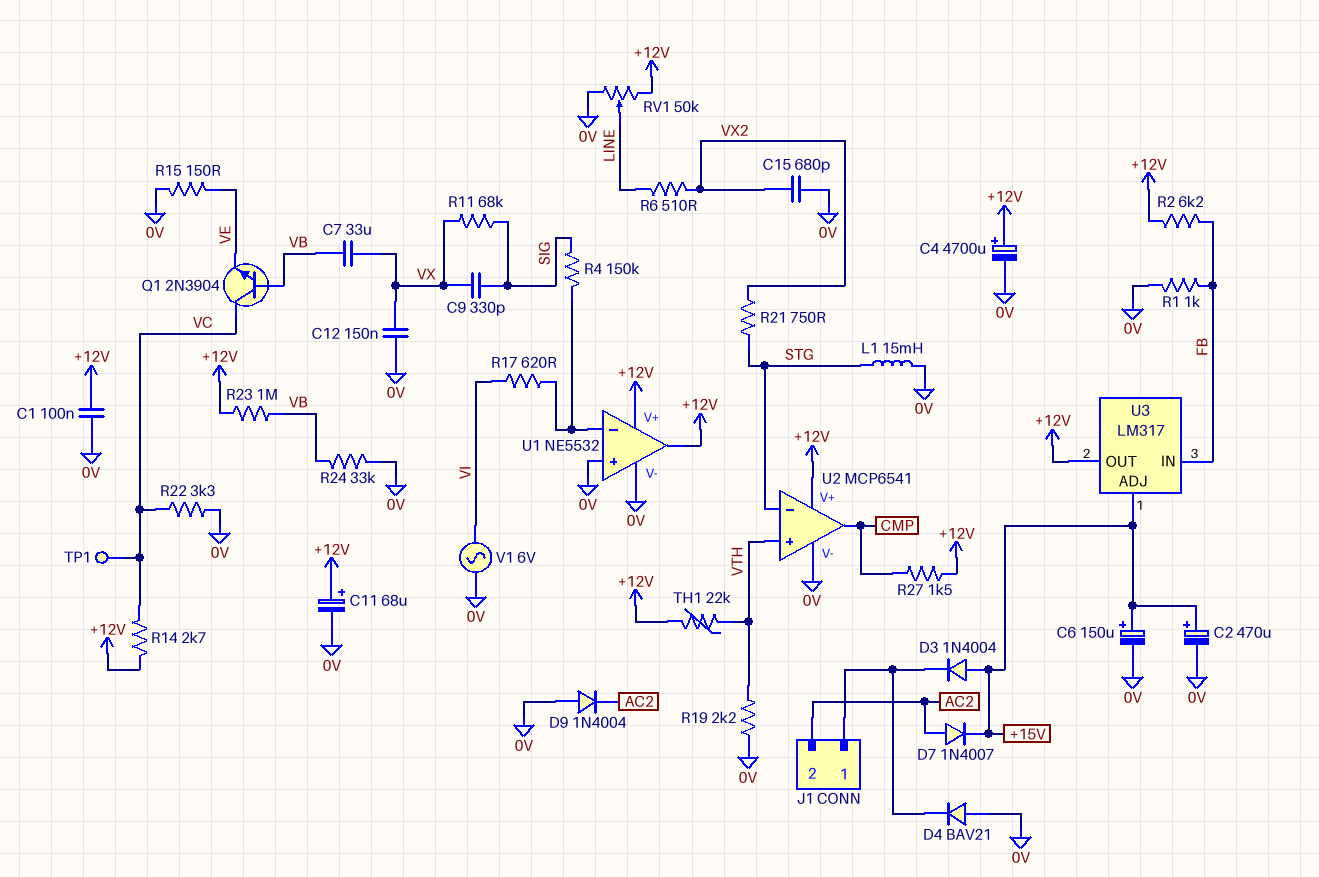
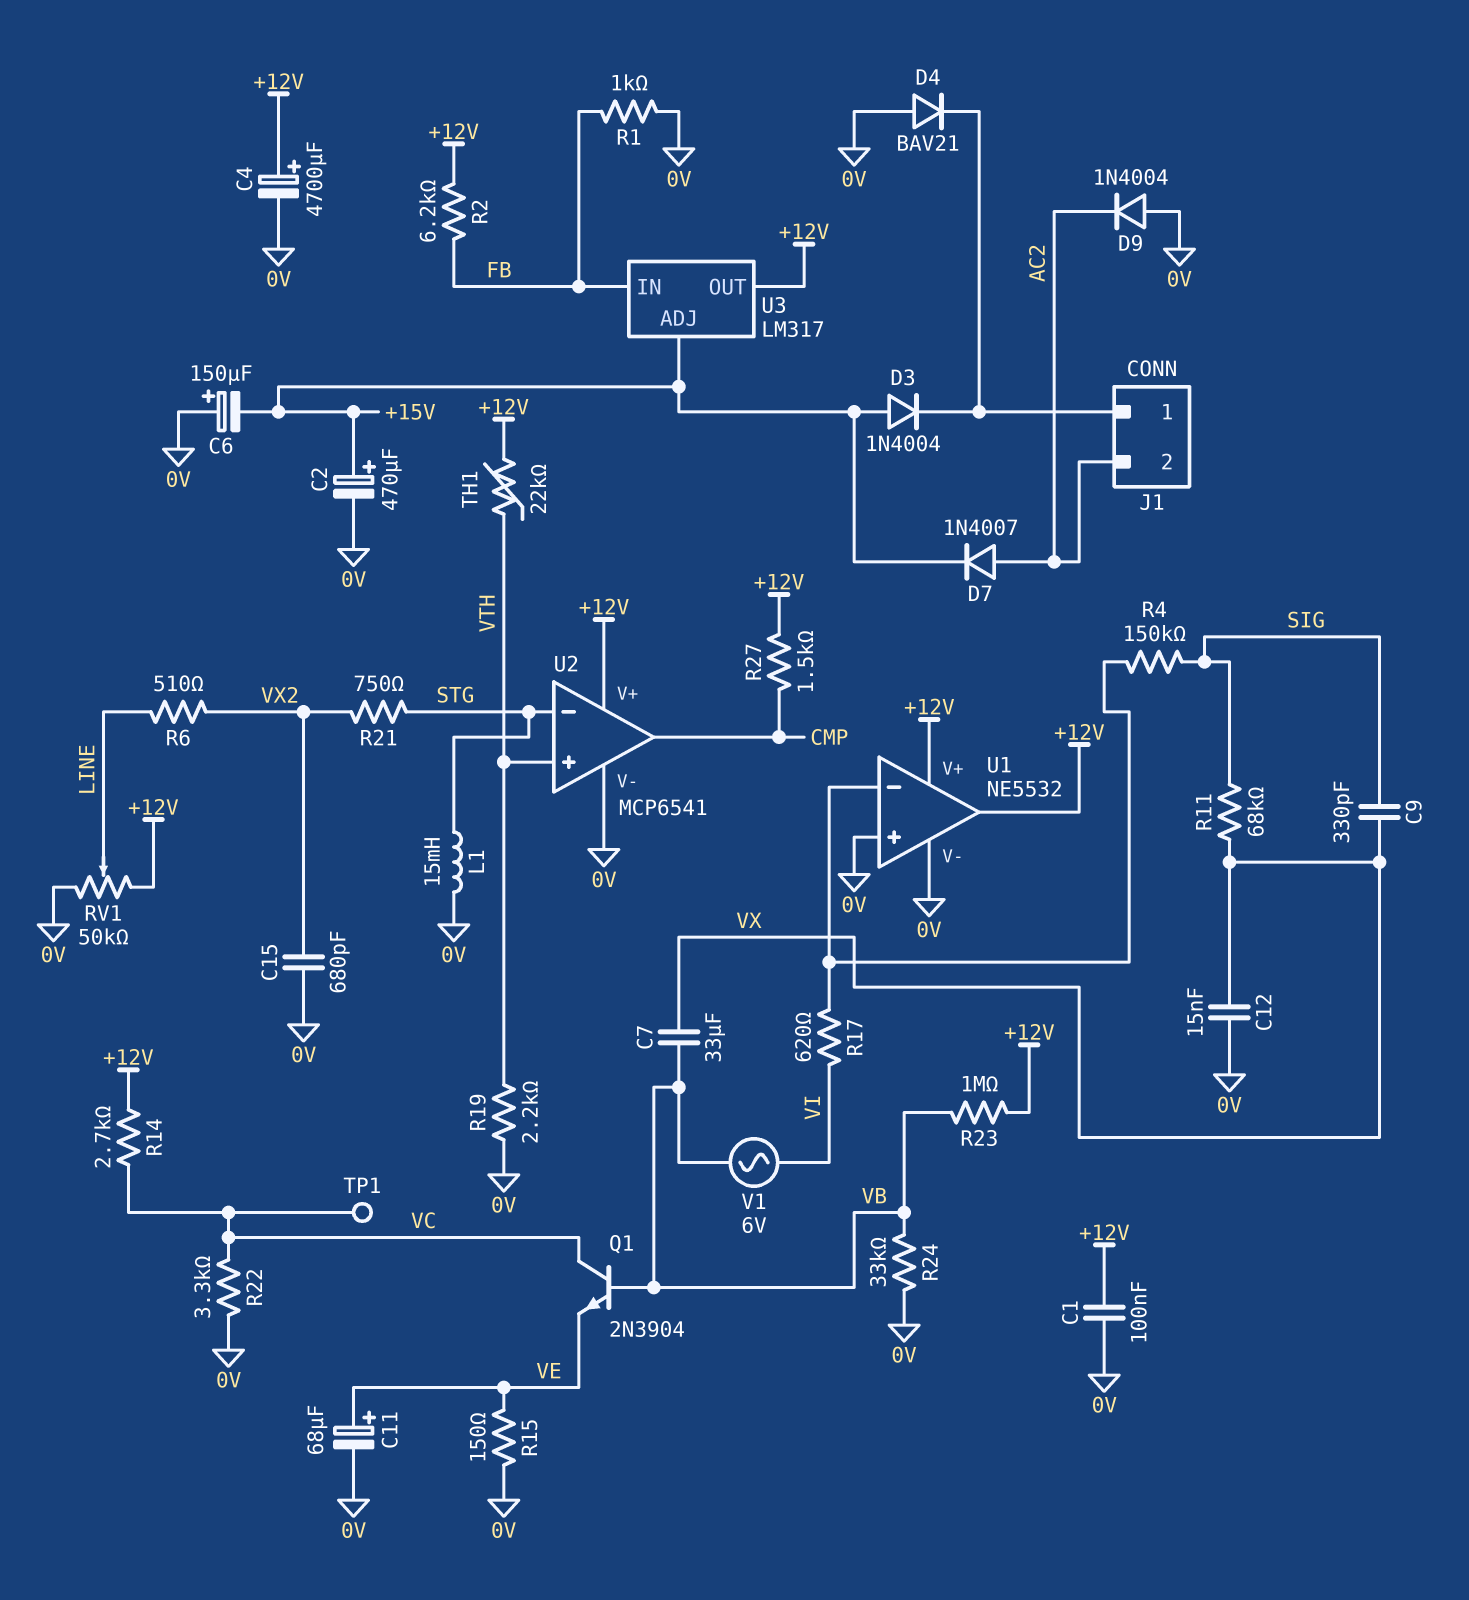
C6: 150uF (plus +15V, minus 0V) -> 150uF (plus 0V, minus +15V)
C11: 68uF (plus +12V, minus 0V) -> 68uF (plus VE, minus 0V)
C12: 150nF (0V, VX) -> 15nF (0V, VX)
V1: AC 6V (0V, VI) -> AC 6V (VB, VI)

